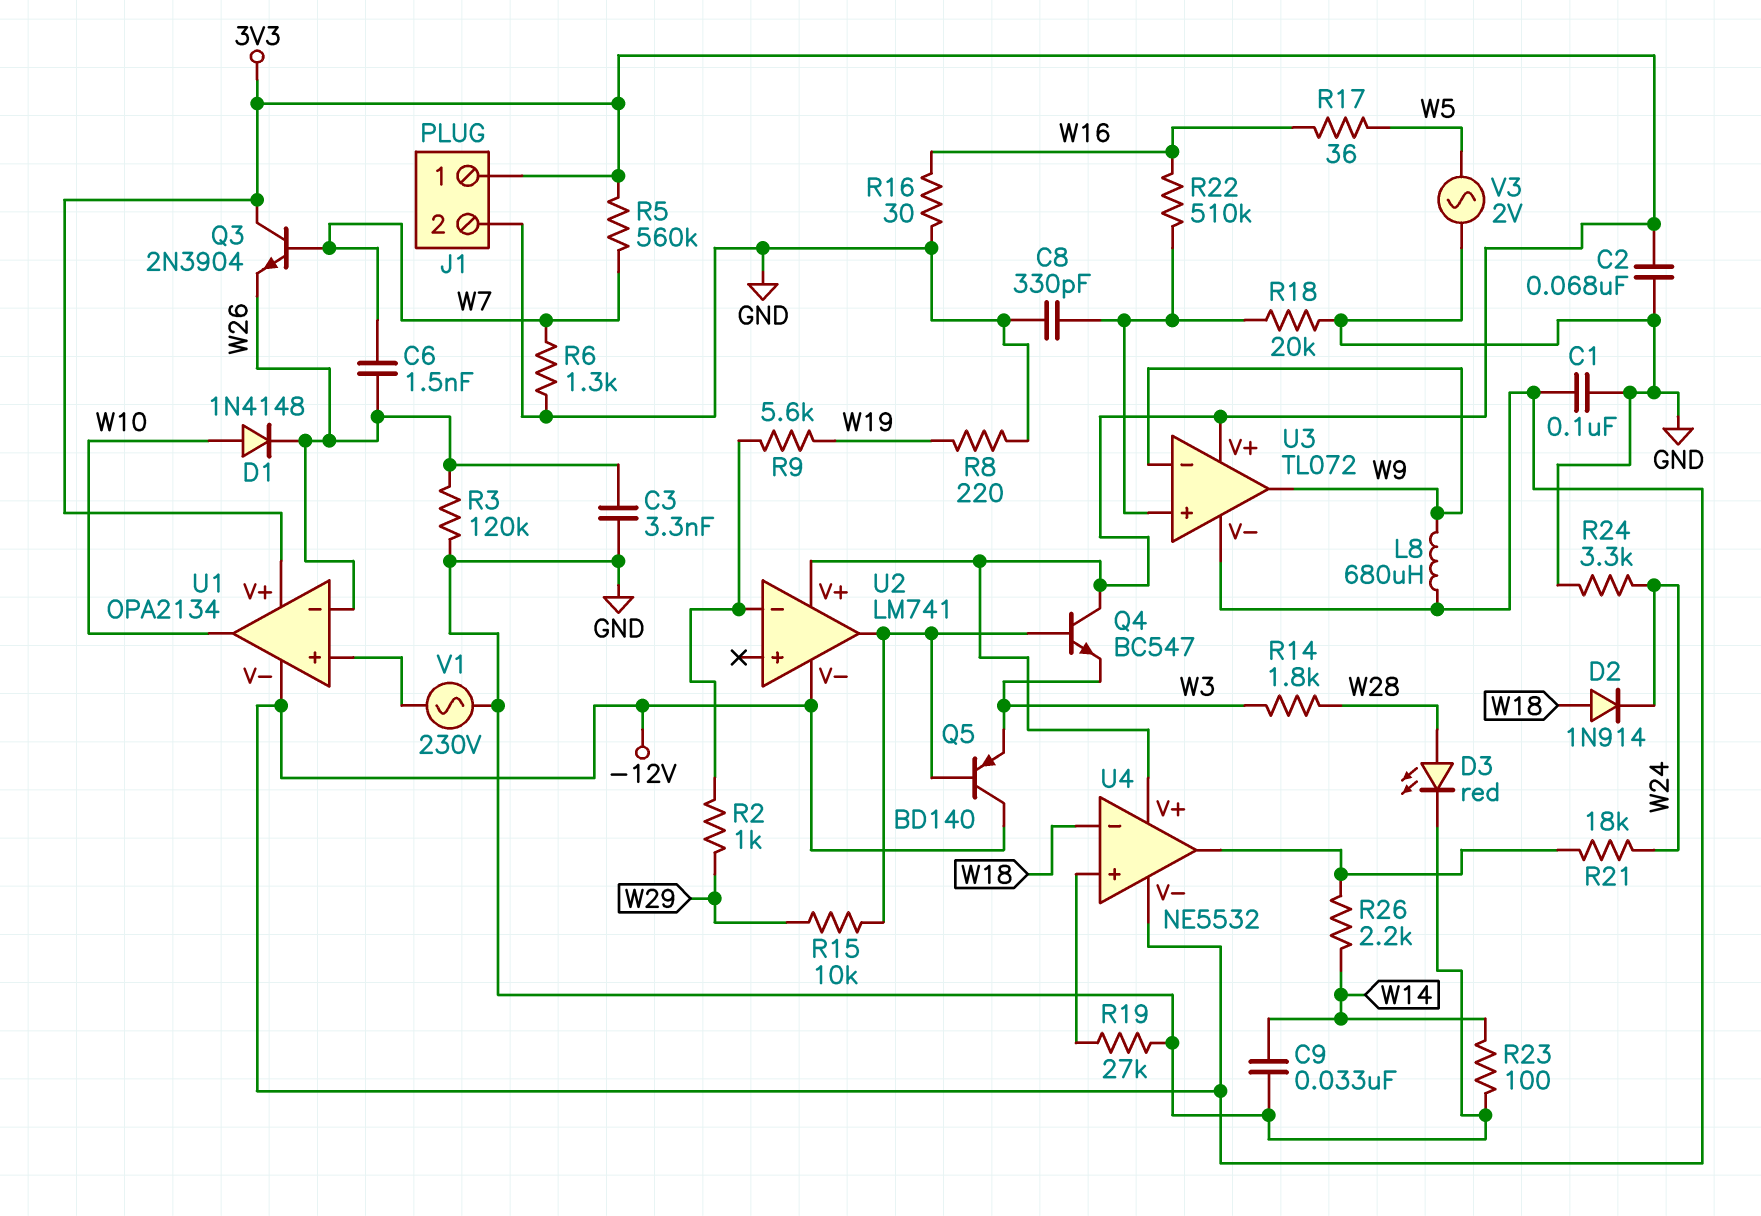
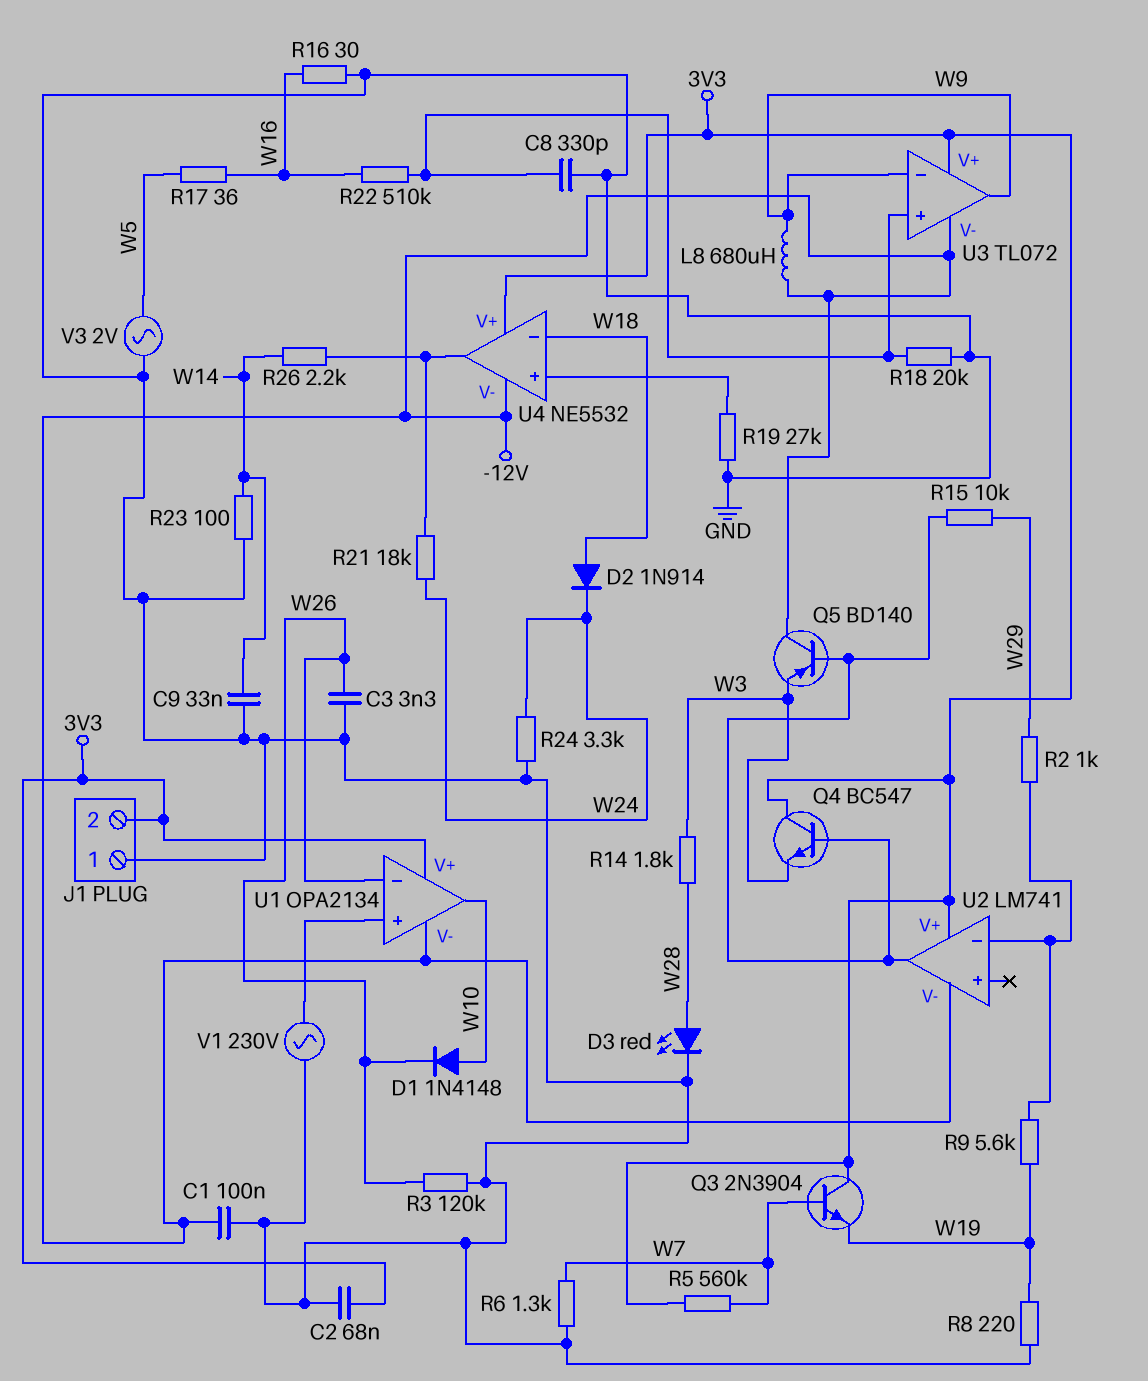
C6: 1.5nF (W7, W26) -> none
J1 pin 1: 3V3 -> GND
J1 pin 2: GND -> 3V3
Q3: NPN 2N3904 (B W7, C 3V3, E W26) -> NPN 2N3904 (B W7, C 3V3, E W19)

